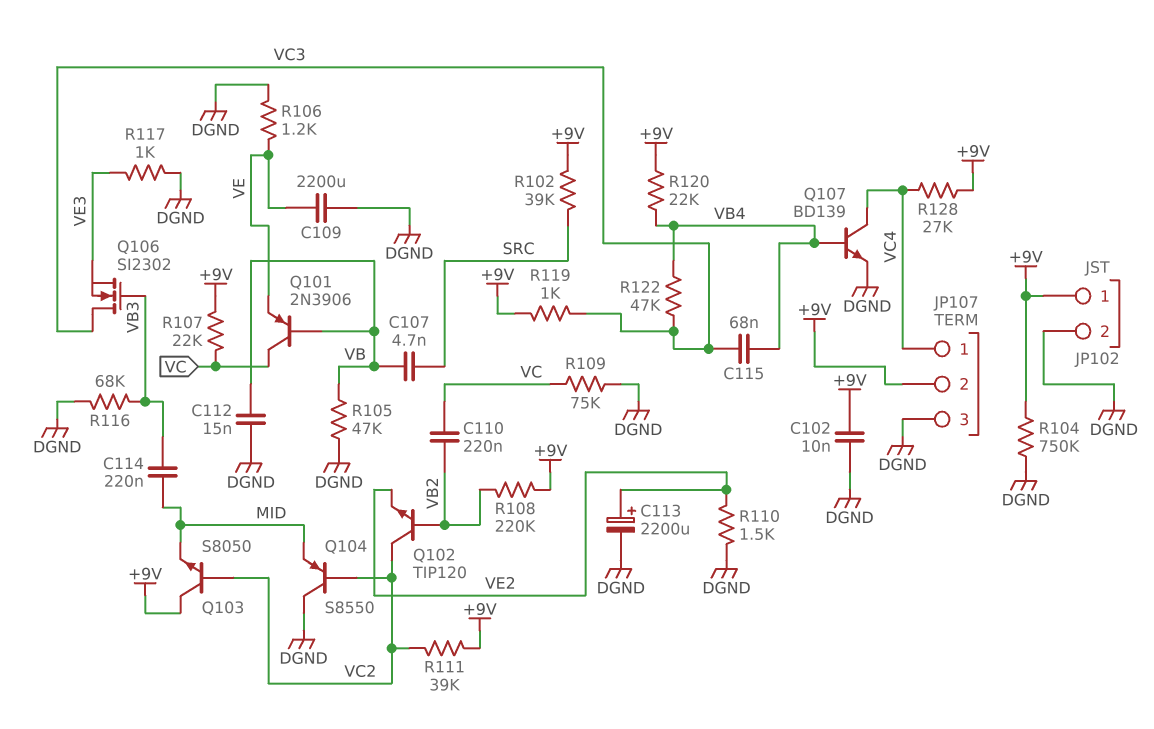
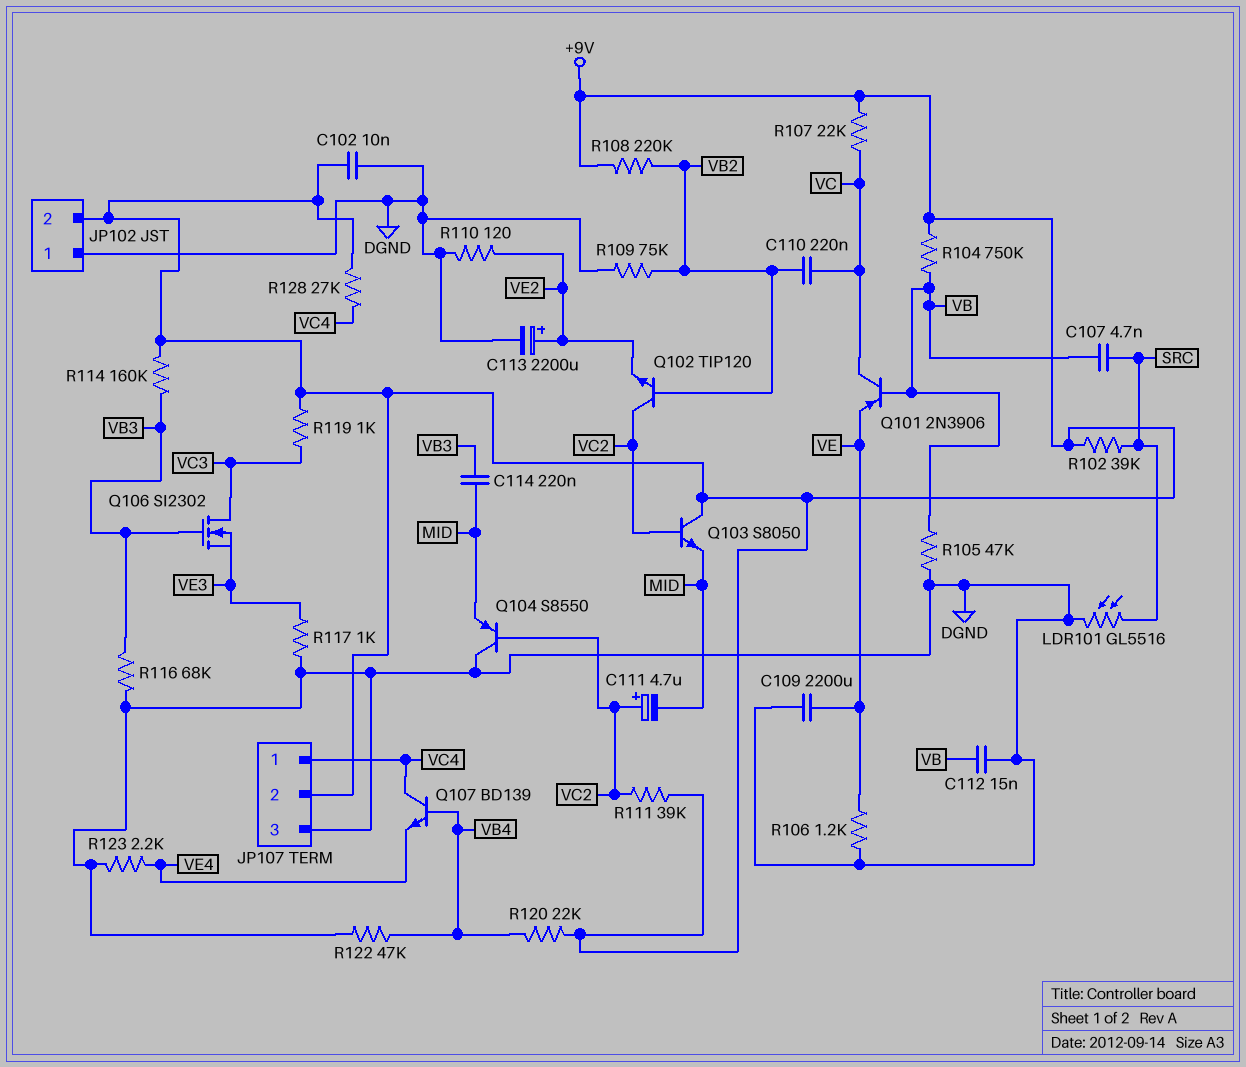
C111: none -> 4.7uF (plus VC2, minus MID)
C115: 68nF (VB4, VC3) -> none
JP102 pin 1: +9V -> DGND
JP102 pin 2: DGND -> +9V
LDR101: none -> GL5516 (DGND, SRC)
Q107: NPN BD139 (B VB4, C VC4, E DGND) -> NPN BD139 (B VB4, C VC4, E VE4)
R104: 750k (+9V, DGND) -> 750k (+9V, VB)
R109: 75k (DGND, VC) -> 75k (DGND, VB2)
R110: 1.5k (DGND, VE2) -> 120 (DGND, VE2)
R114: none -> 160k (+9V, VB3)
R122: 47k (VB4, VC3) -> 47k (DGND, VB4)
R123: none -> 2.2k (DGND, VE4)

